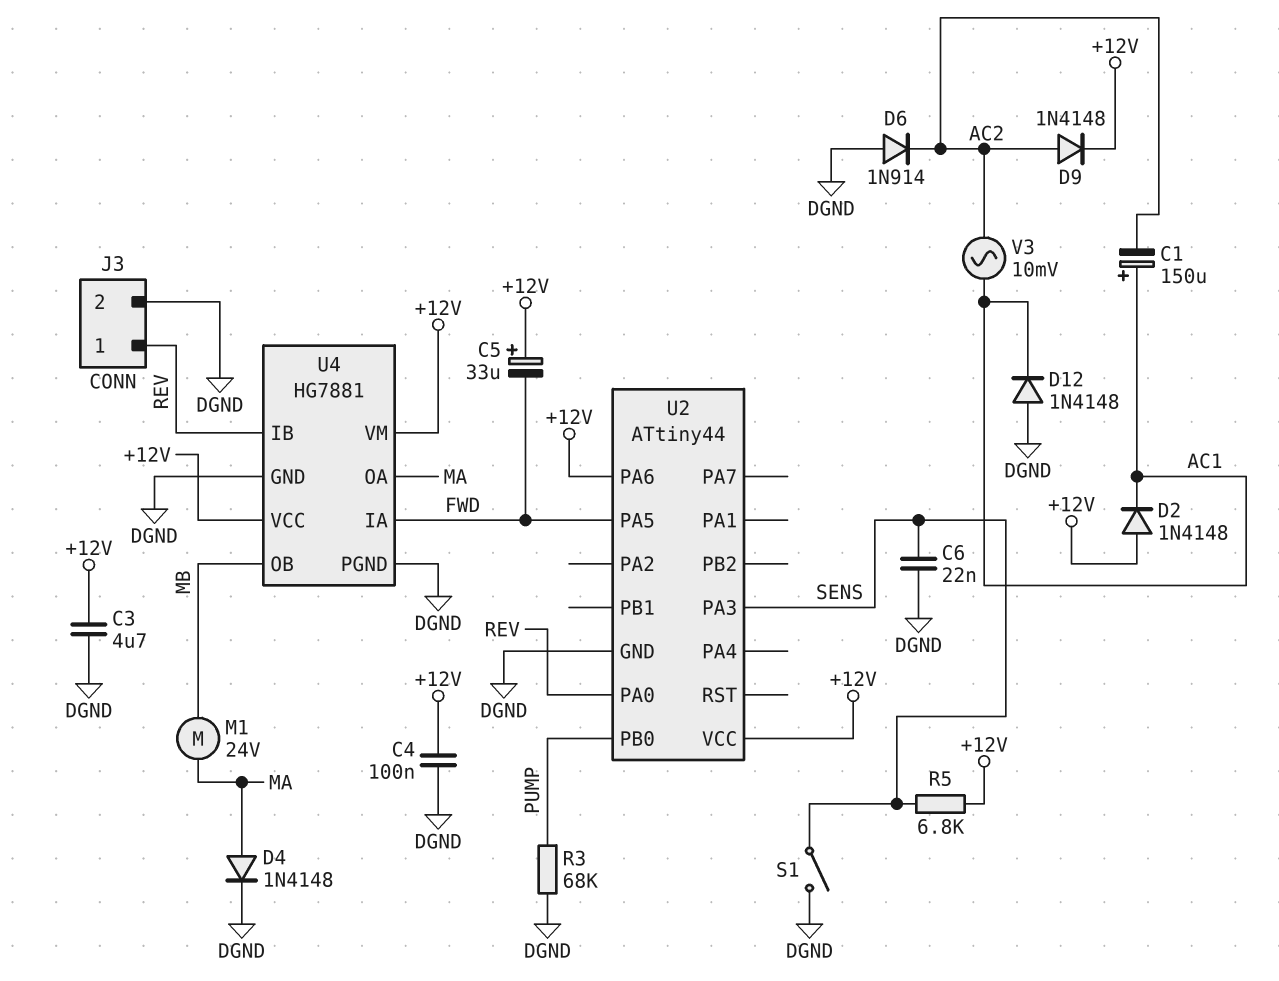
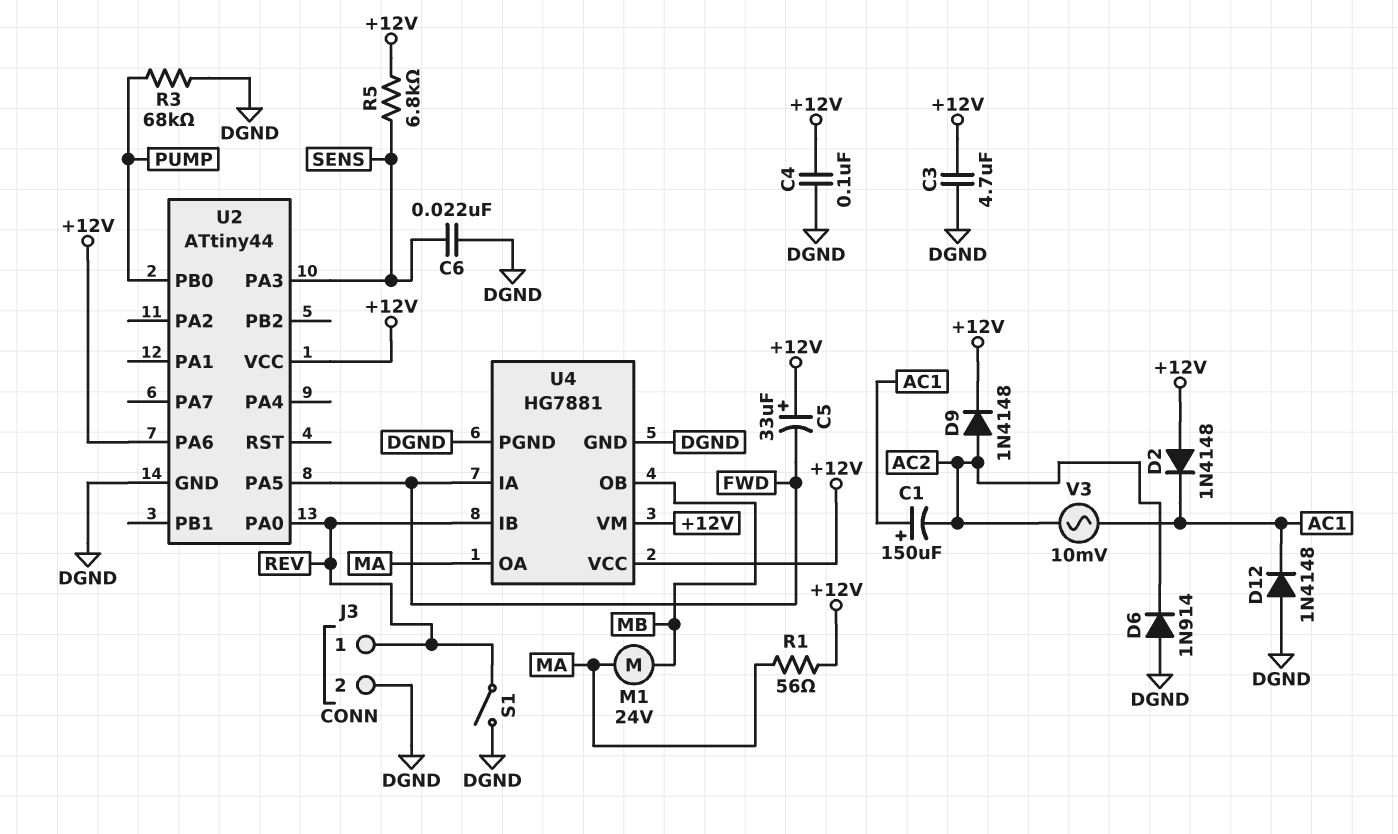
D4: diode 1N4148 (A MA, K DGND) -> none
R1: none -> 56 (+12V, MA)
S1: switch (DGND, SENS) -> switch (DGND, REV)

